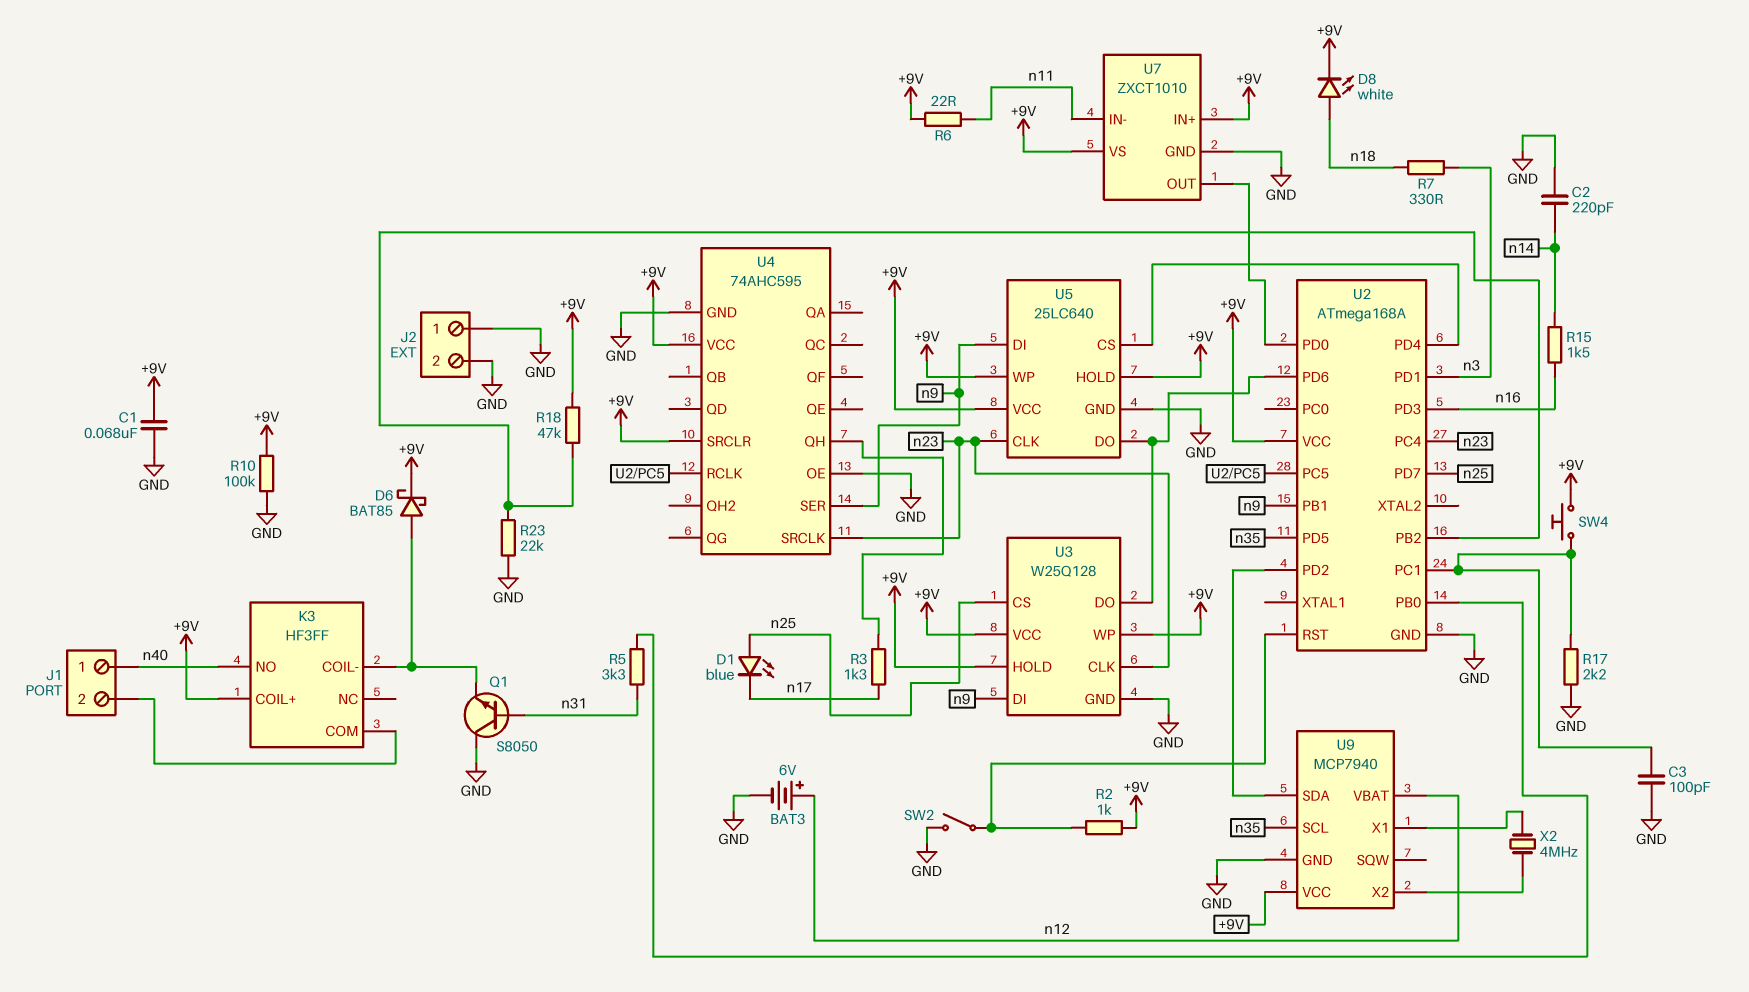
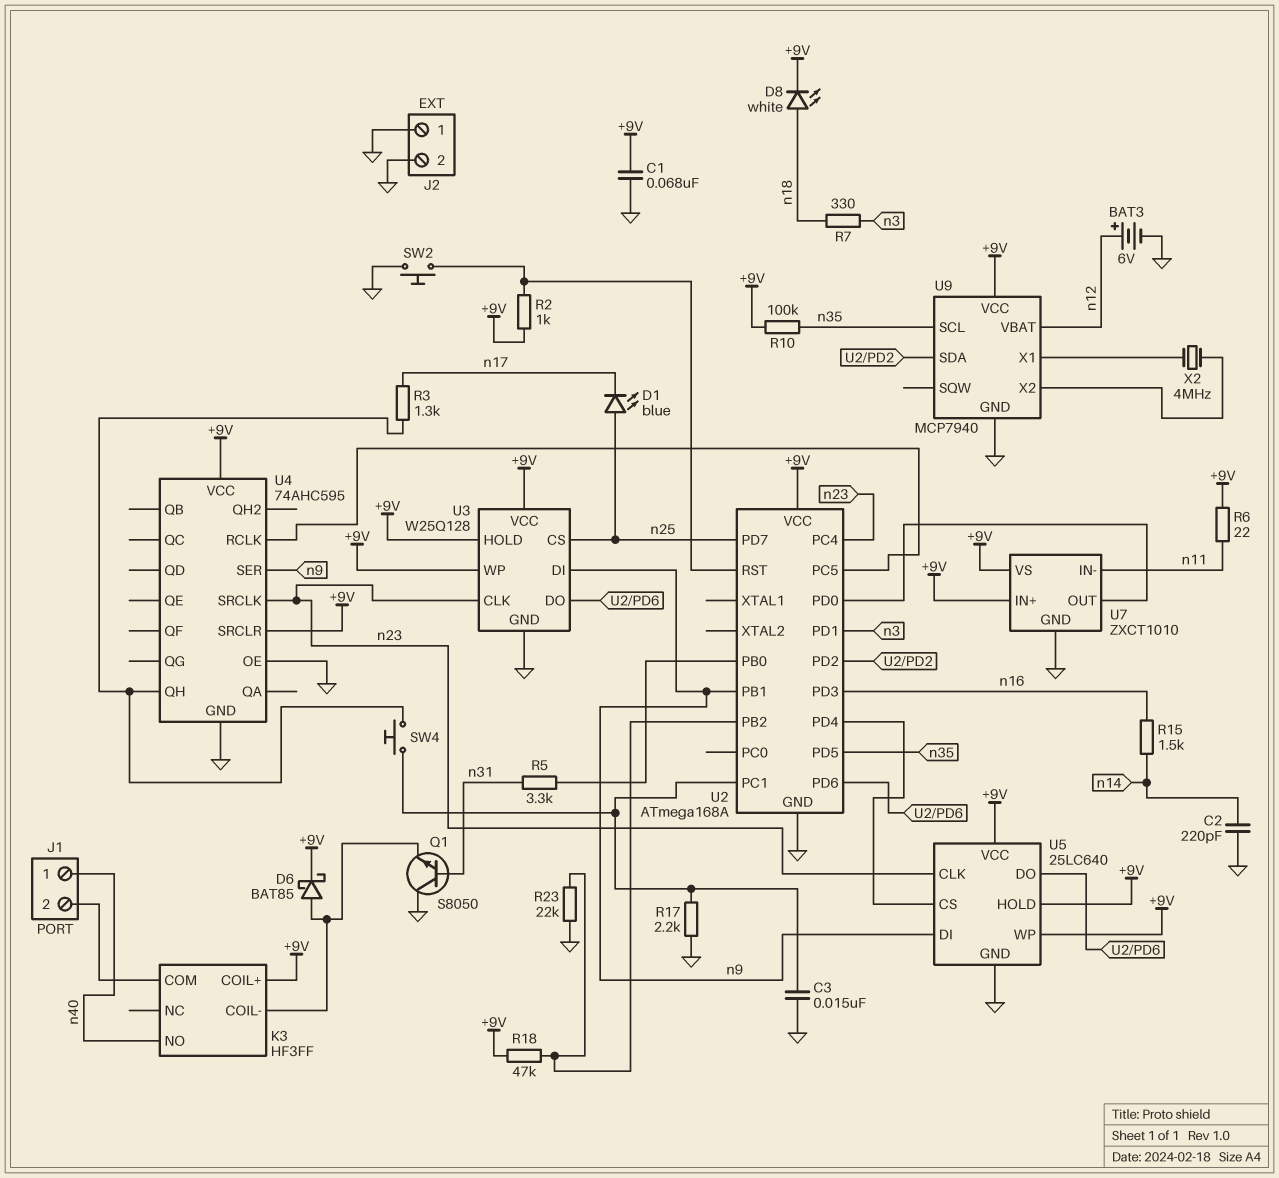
C3: 100pF (GND, U2/PC1) -> 15nF (GND, U2/PC1)
R10: 100k (+9V, GND) -> 100k (+9V, n35)
SW2: switch (GND, U2/RST) -> button (GND, U2/RST)
SW4: button (+9V, U2/PC1) -> button (U2/PC1, U4/QH)

